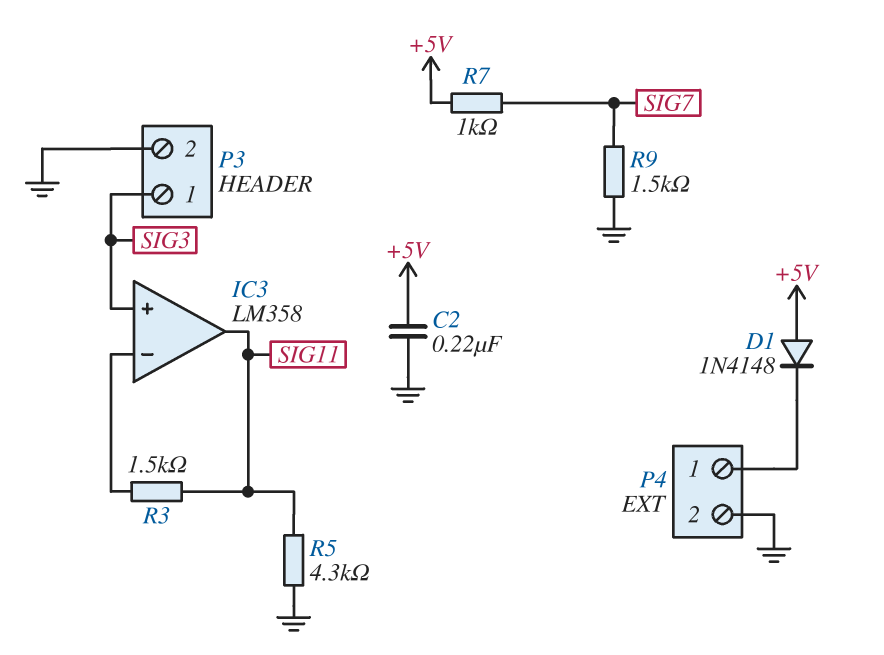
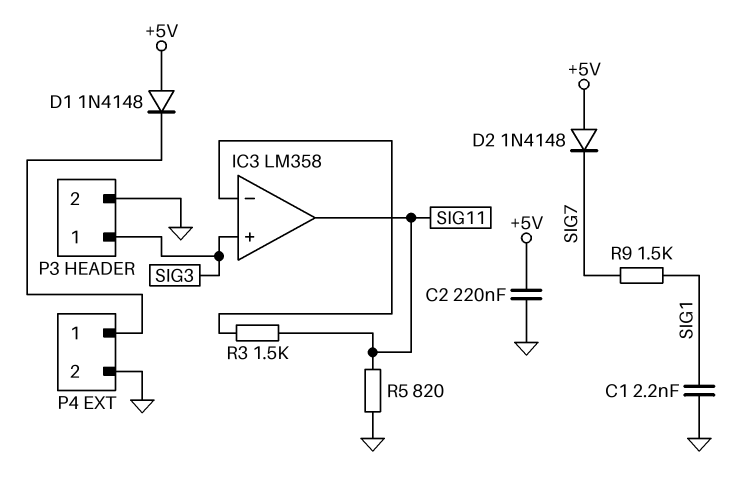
C1: none -> 2.2nF (GND, SIG1)
D2: none -> diode 1N4148 (A +5V, K SIG7)
R5: 4.3k (GND, SIG11) -> 820 (GND, SIG11)
R7: 1k (+5V, SIG7) -> none
R9: 1.5k (GND, SIG7) -> 1.5k (SIG1, SIG7)

